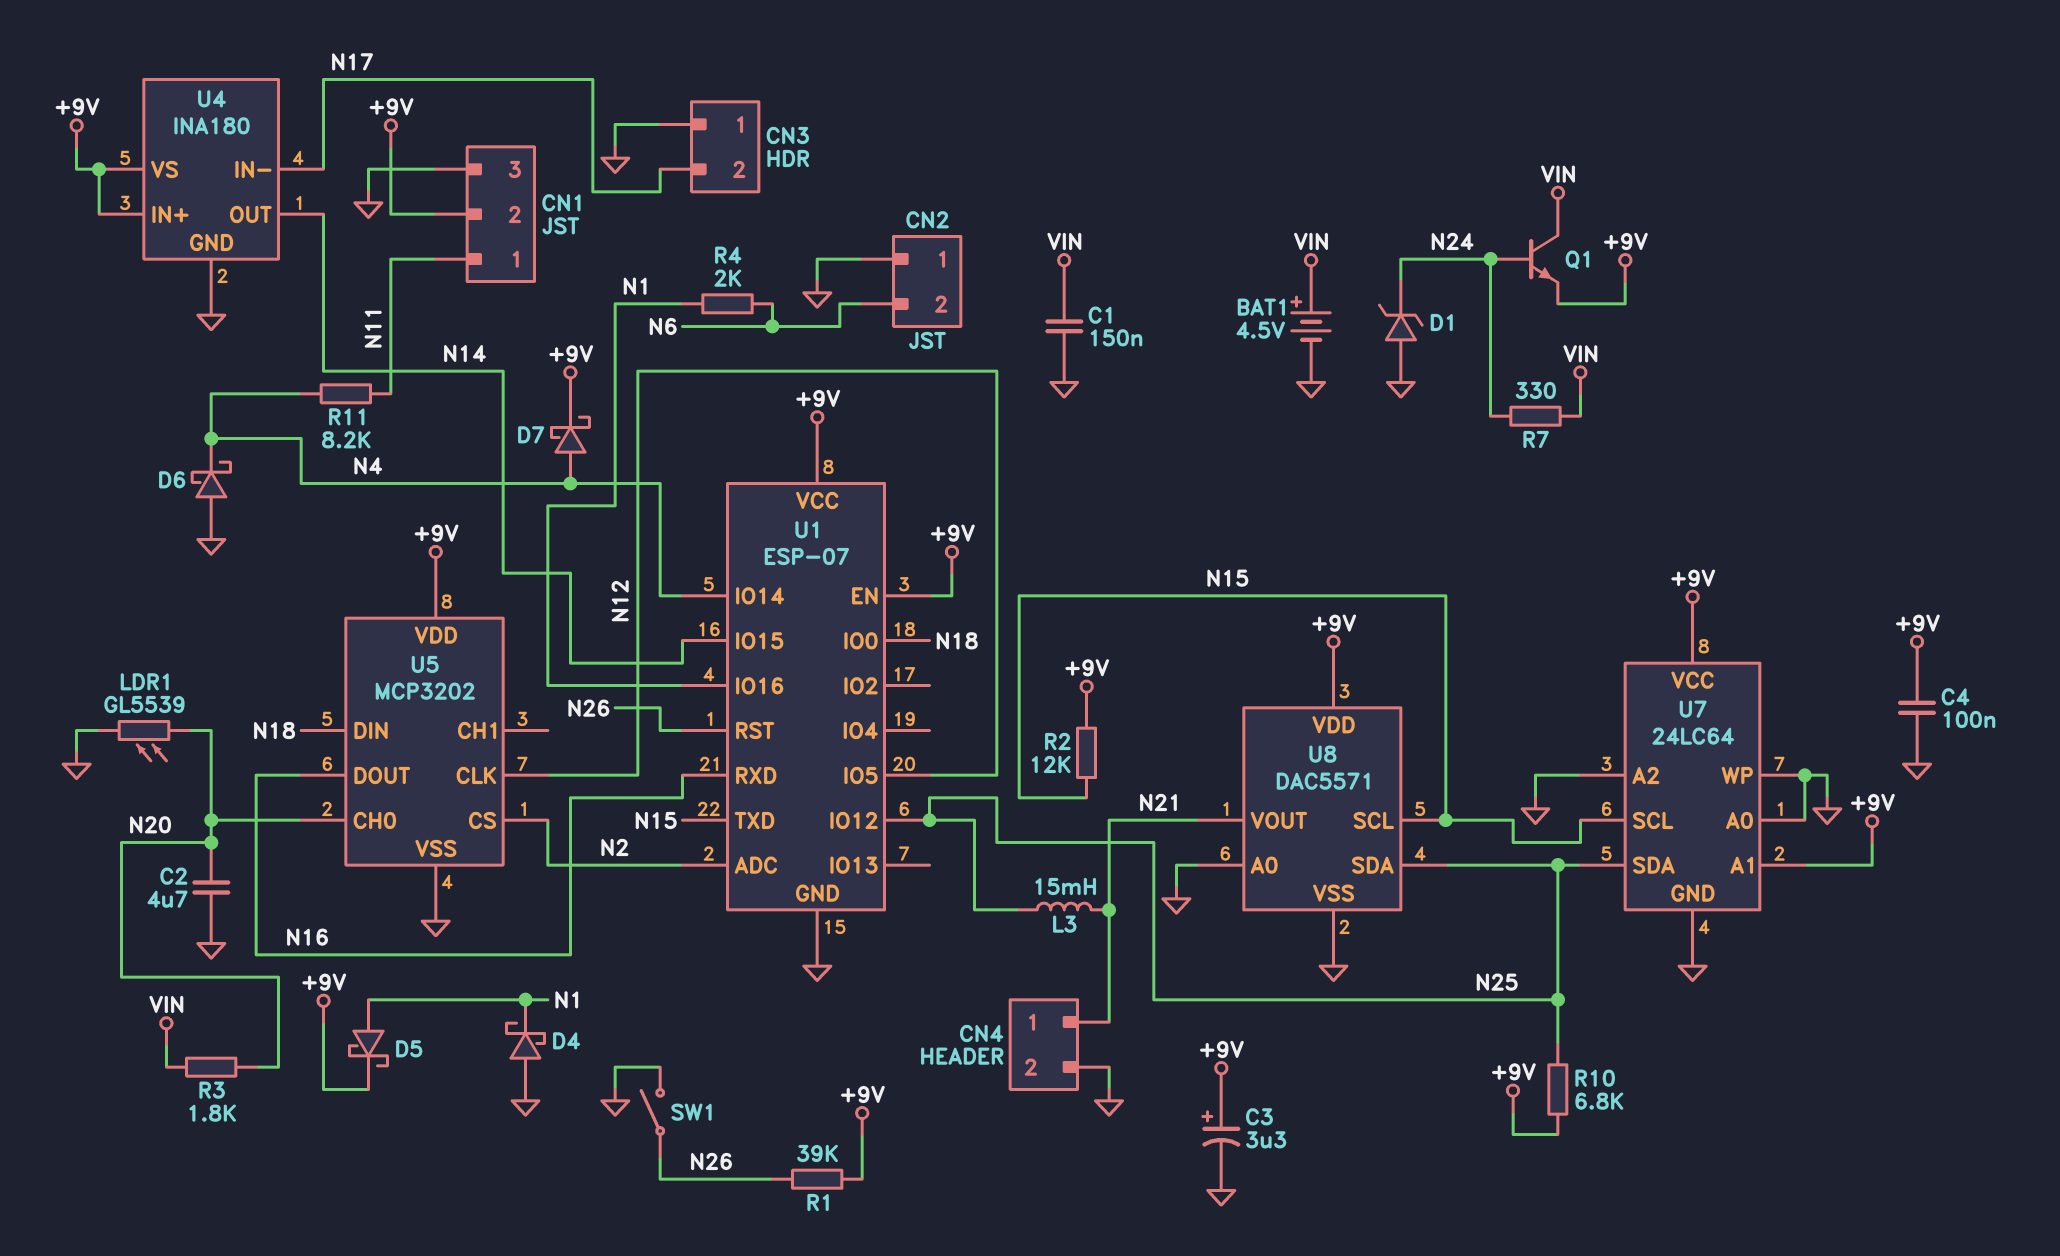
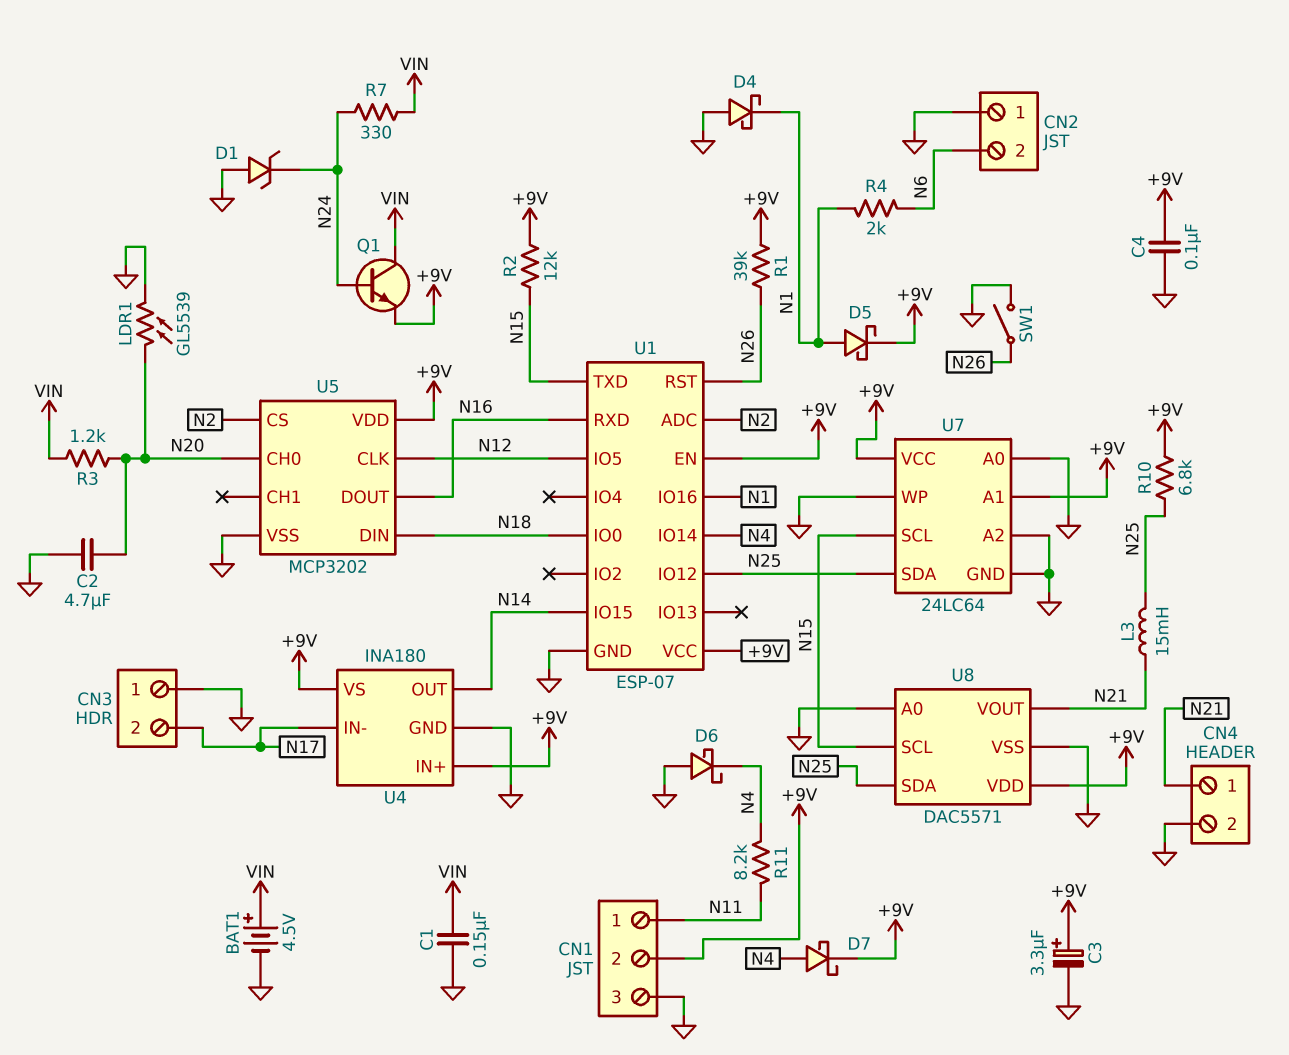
R3: 1.8k (N20, VIN) -> 1.2k (N20, VIN)

